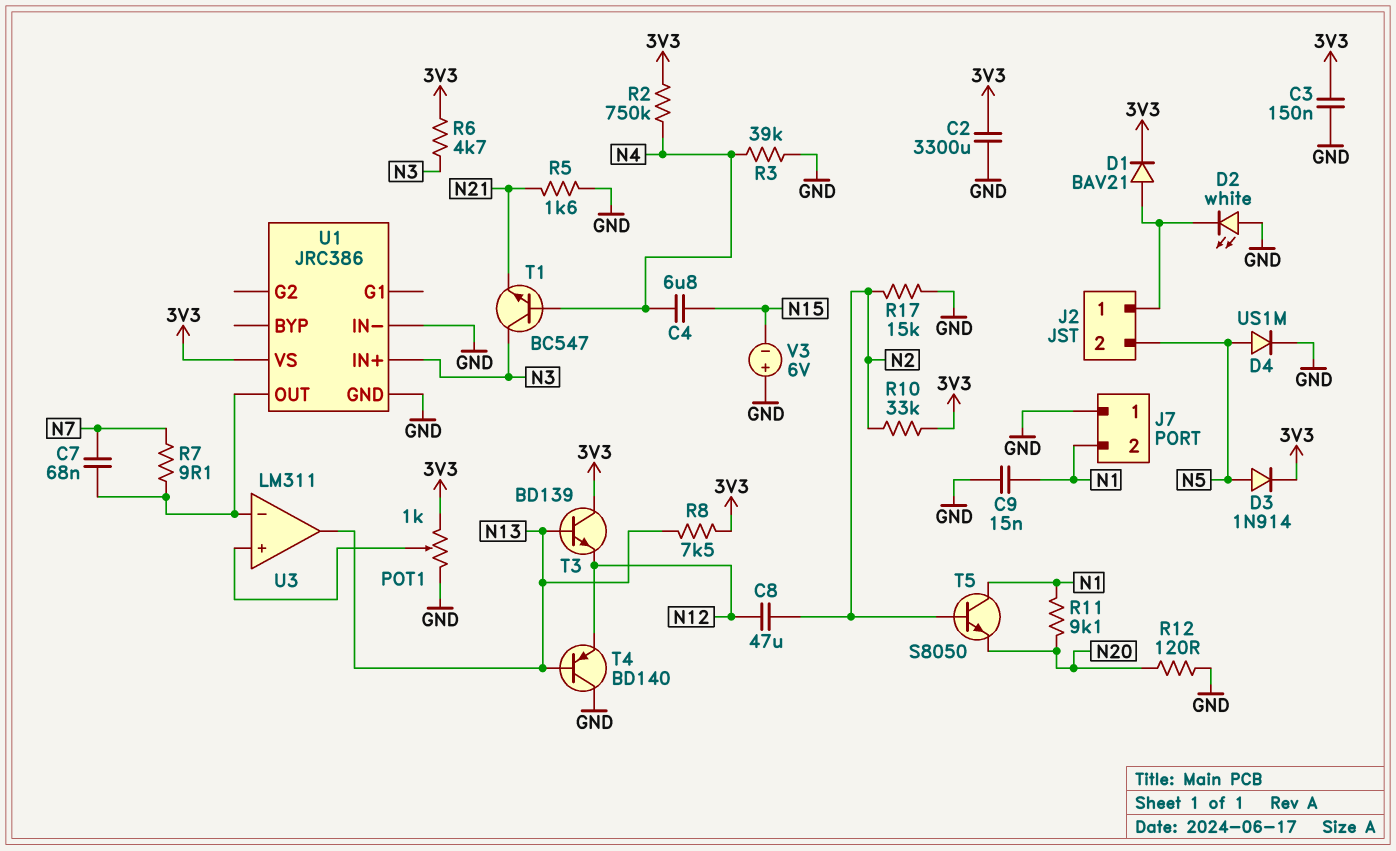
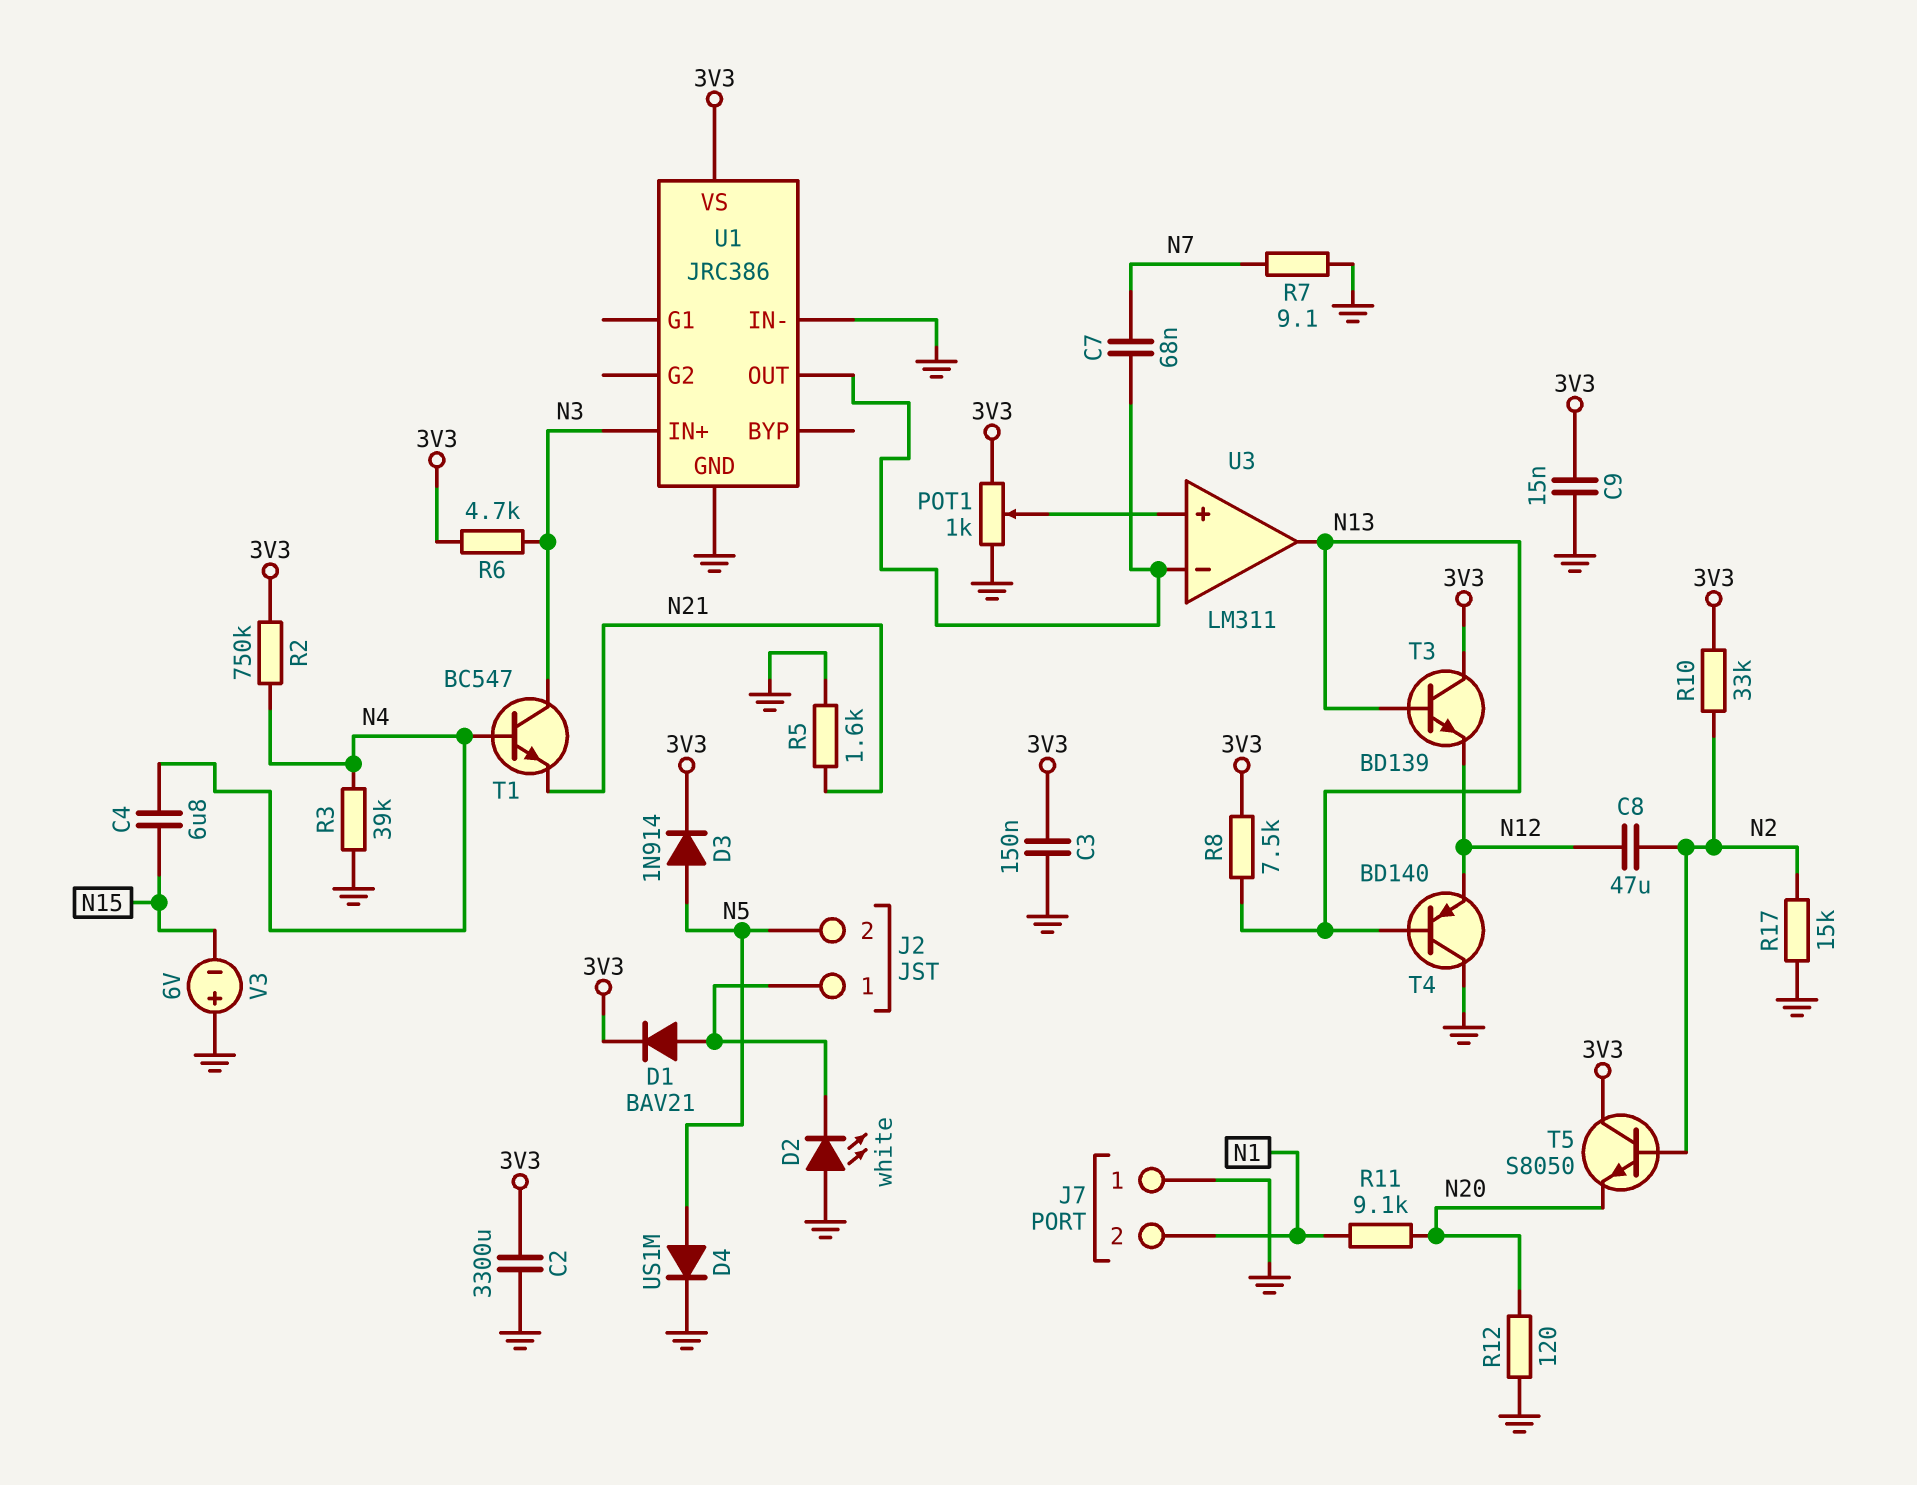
C9: 15nF (GND, N1) -> 15nF (3V3, GND)
R7: 9.1 (N7, U1/OUT) -> 9.1 (GND, N7)
T5: NPN S8050 (B N2, C N1, E N20) -> NPN S8050 (B N2, C 3V3, E N20)

